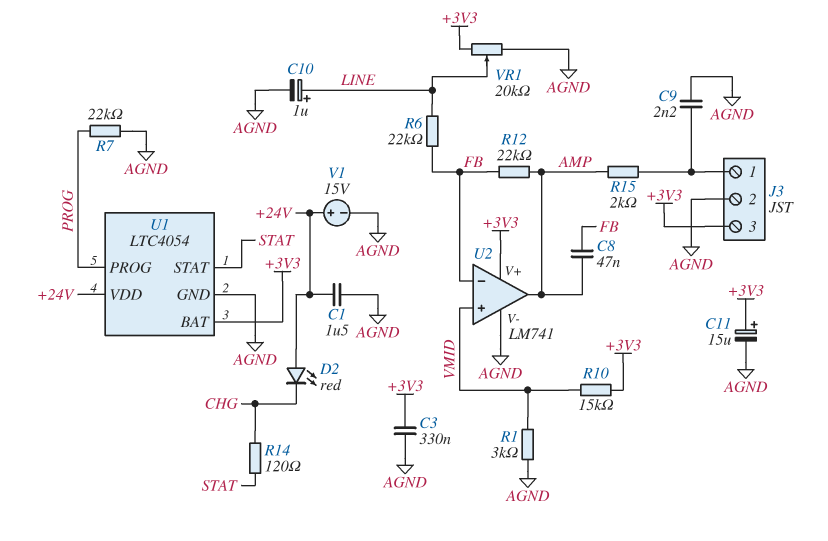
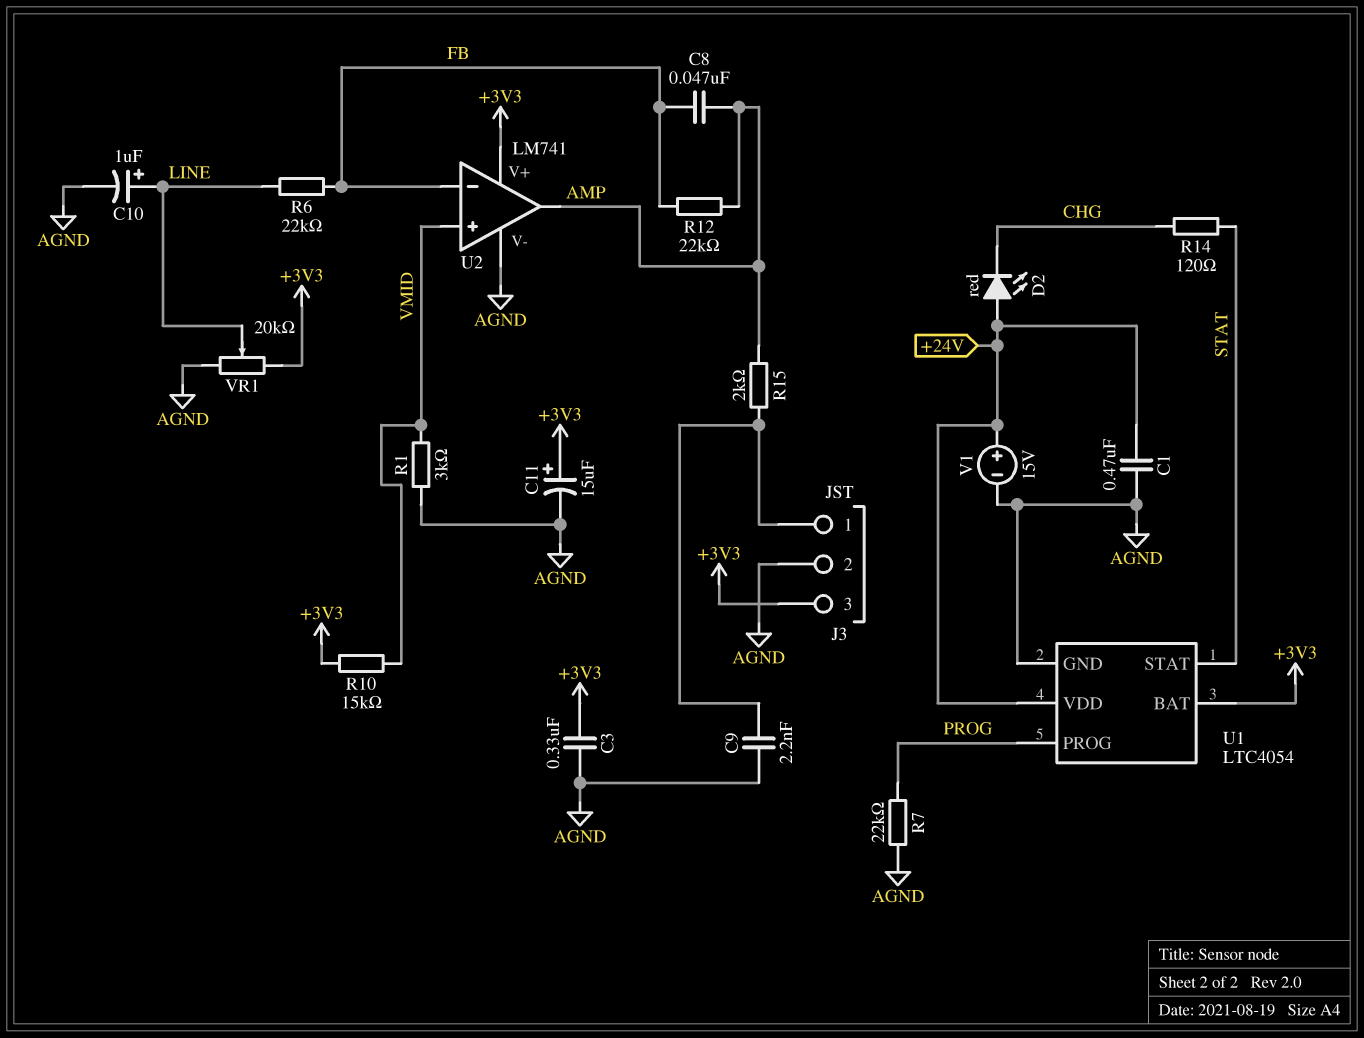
C1: 1.5uF (+24V, AGND) -> 470nF (+24V, AGND)

